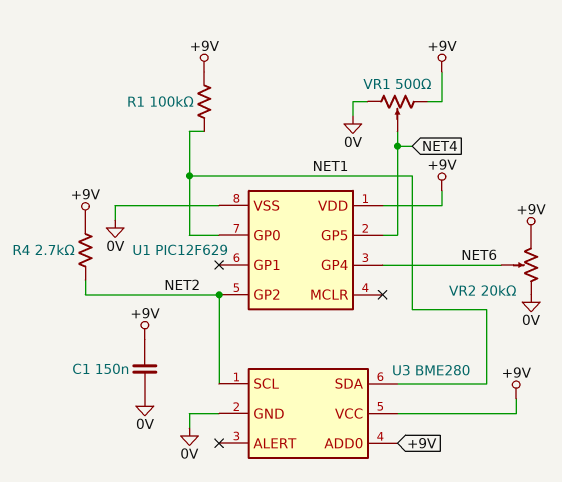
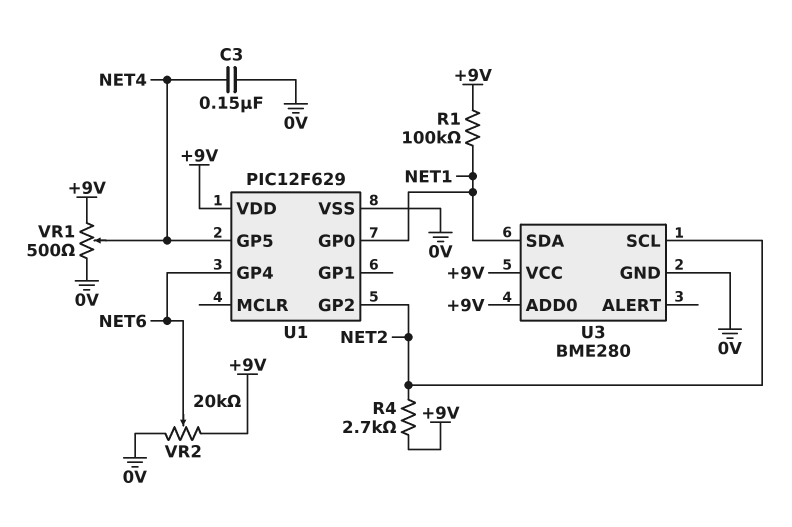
C1: 150nF (+9V, 0V) -> none
C3: none -> 150nF (0V, NET4)

